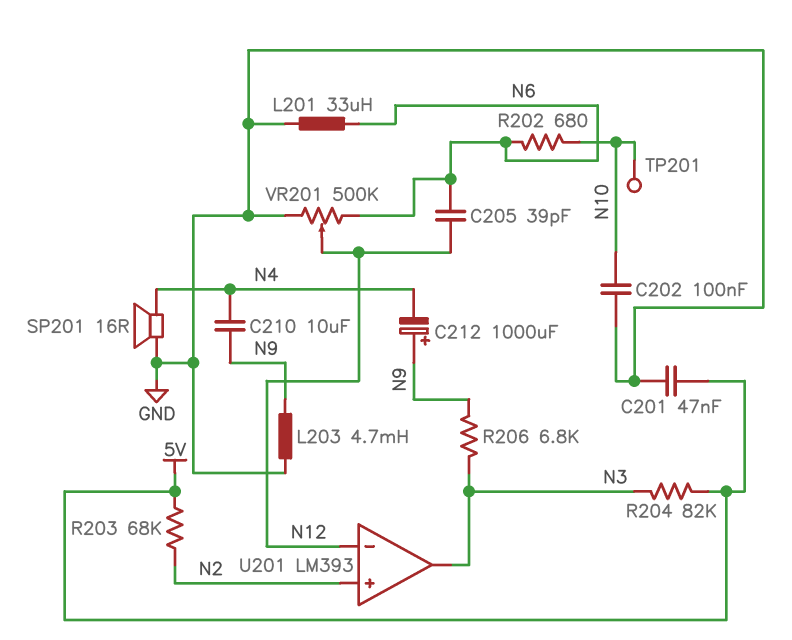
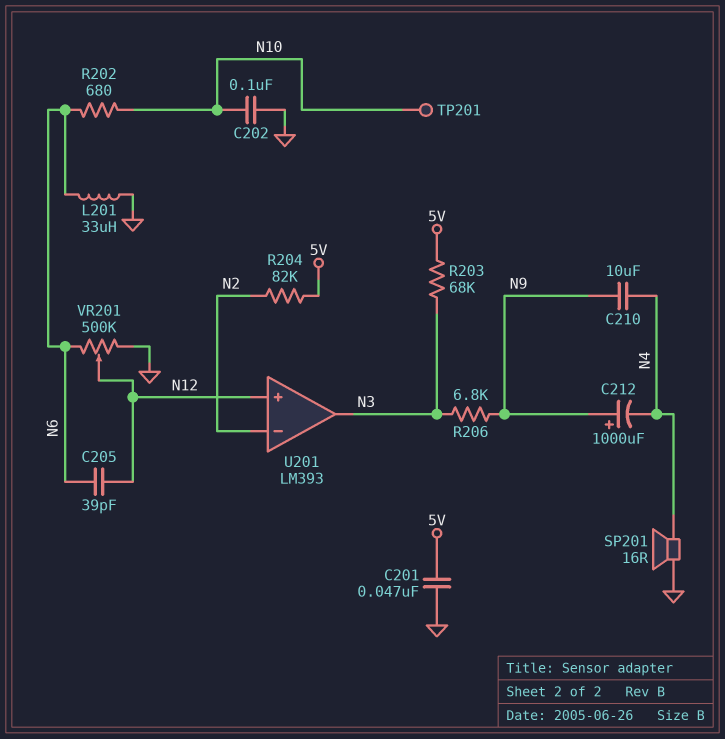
L203: 4.7mH (GND, N9) -> none
R203: 68k (5V, N2) -> 68k (5V, N3)
R204: 82k (5V, N3) -> 82k (5V, N2)
U201 pin in+: N2 -> N12
U201 pin in-: N12 -> N2

